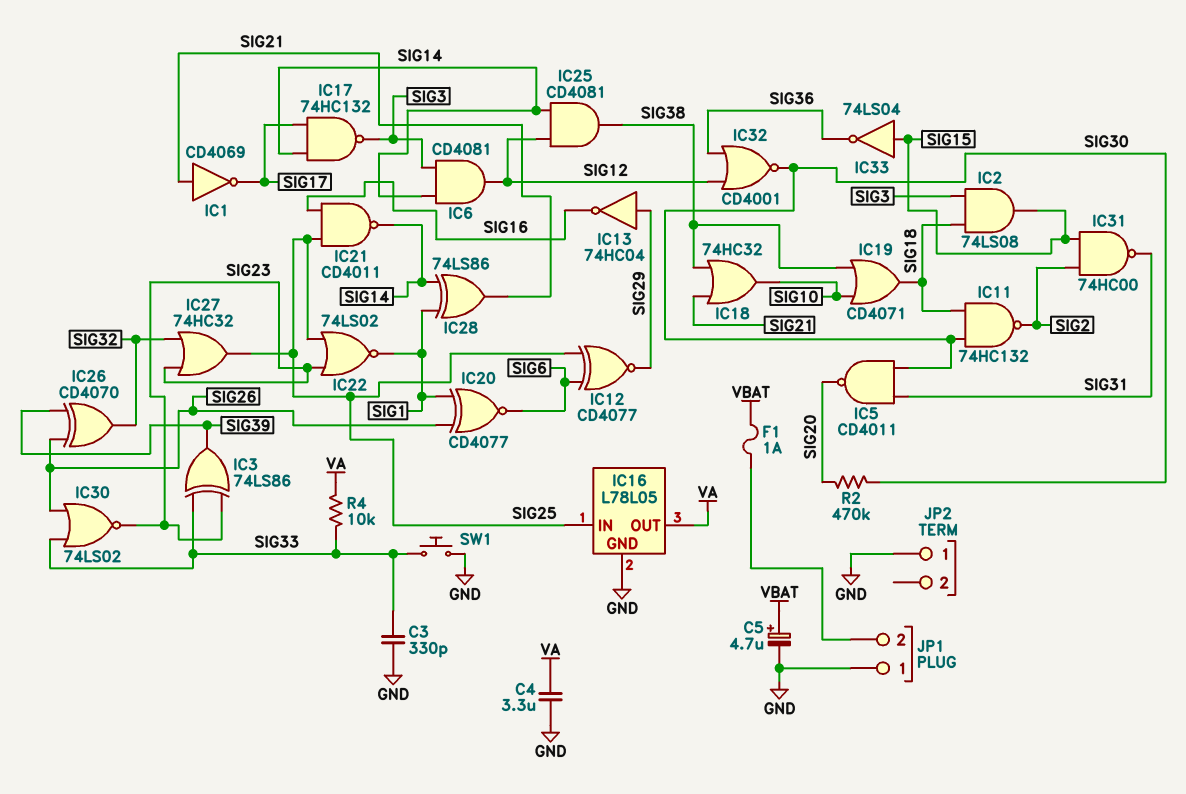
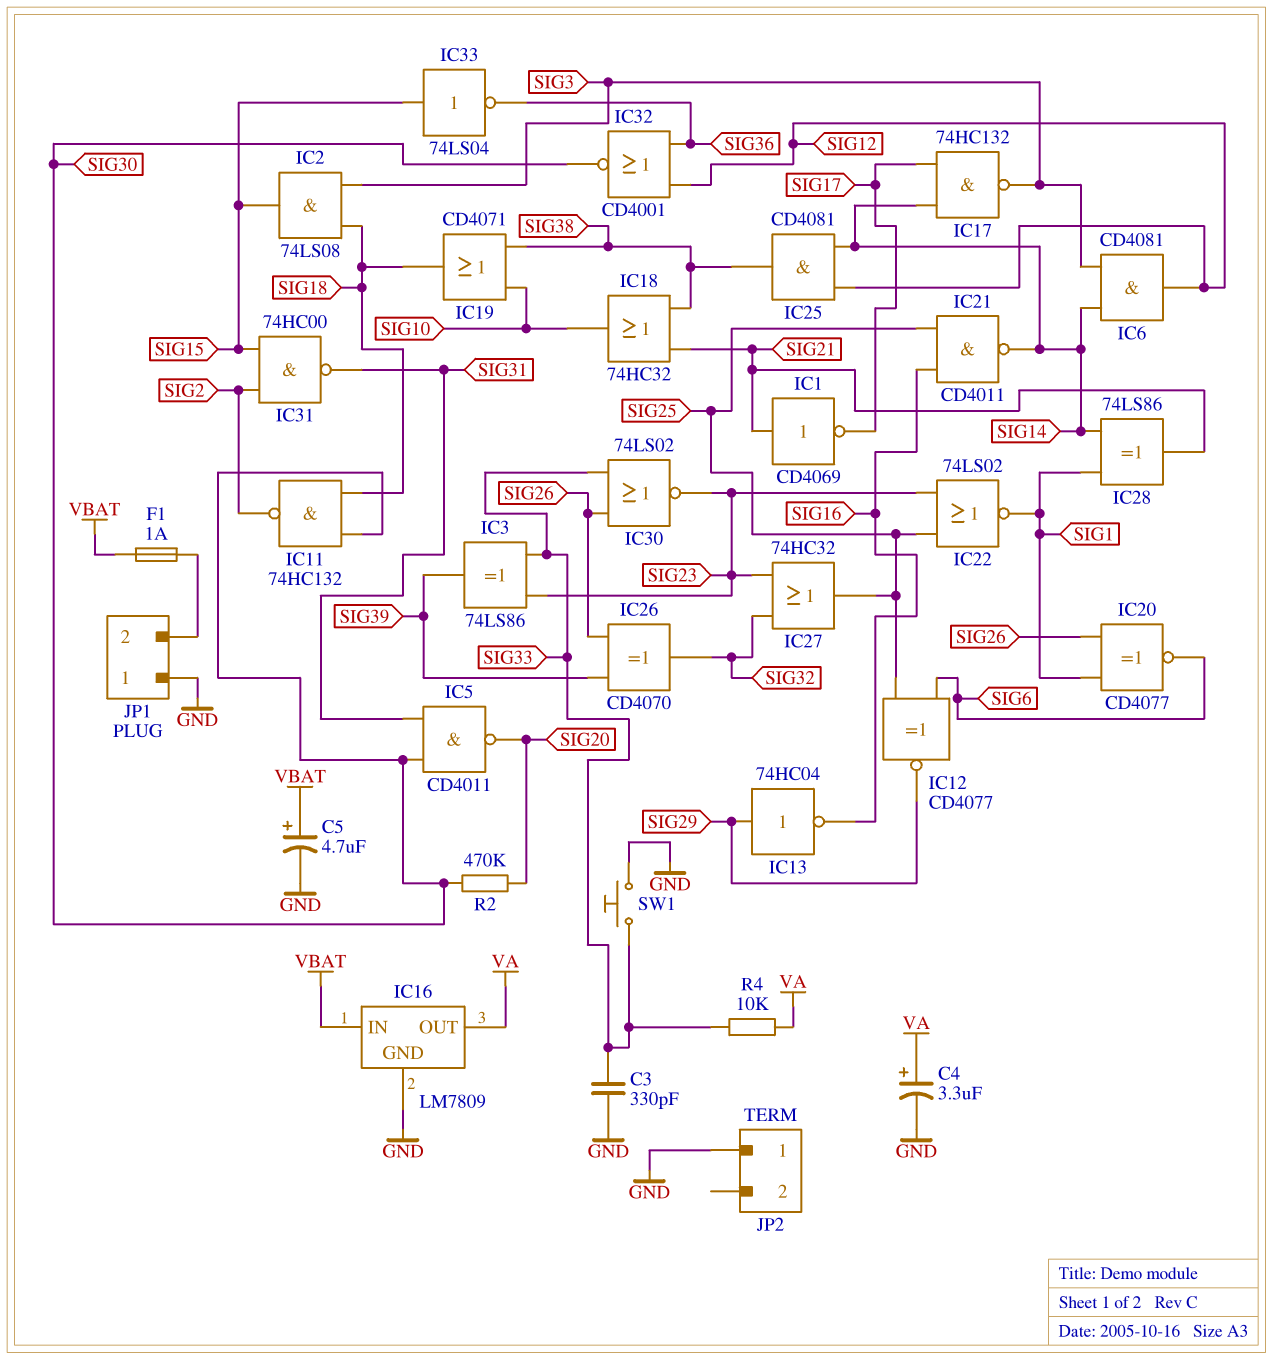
C4: 3.3uF (GND, VA) -> 3.3uF (plus VA, minus GND)
IC16: L78L05 -> LM7809
IC16 pin IN: SIG25 -> VBAT

